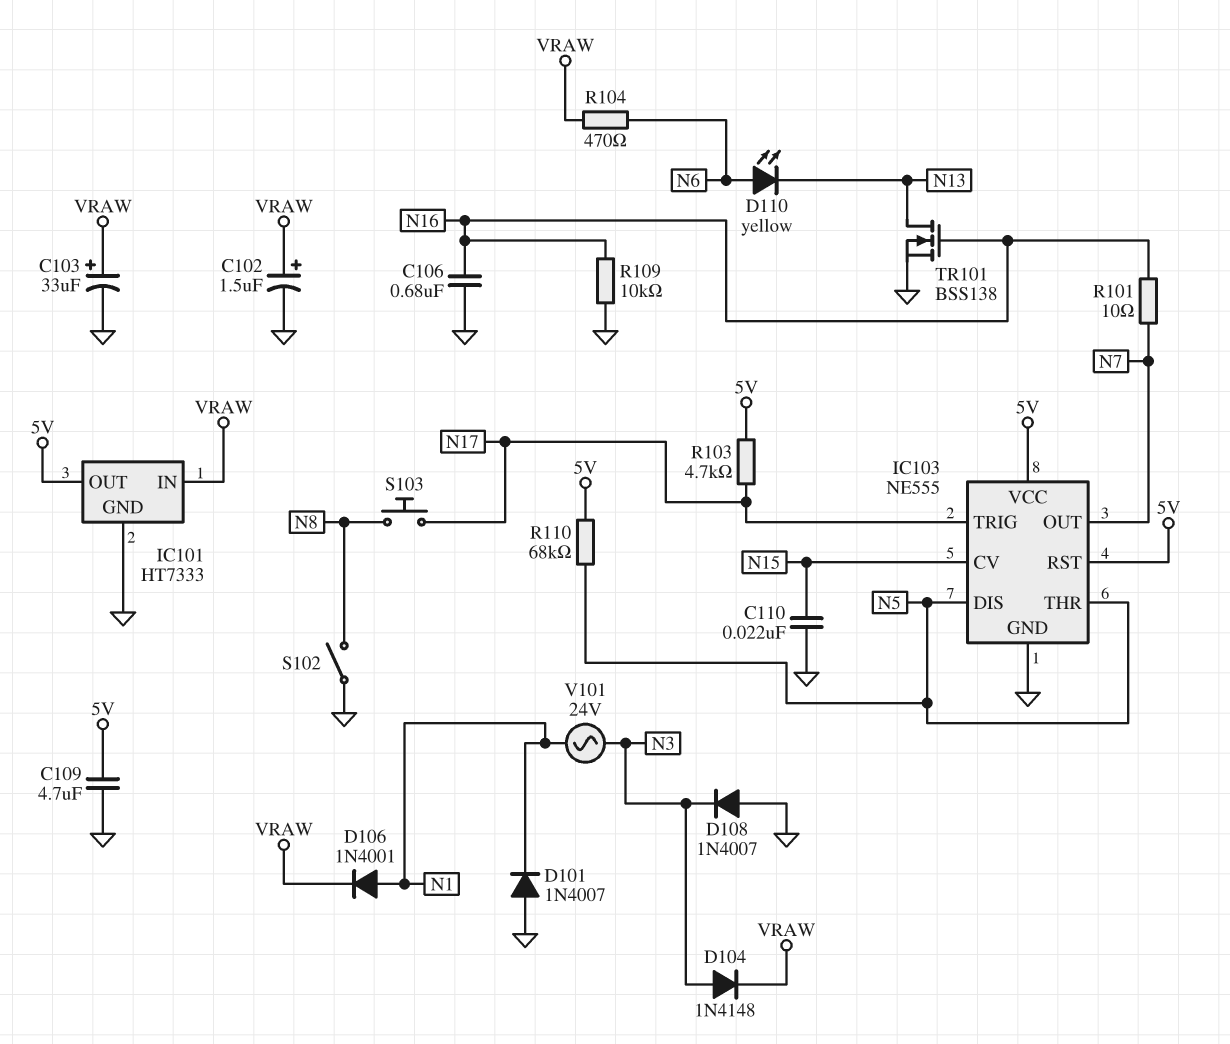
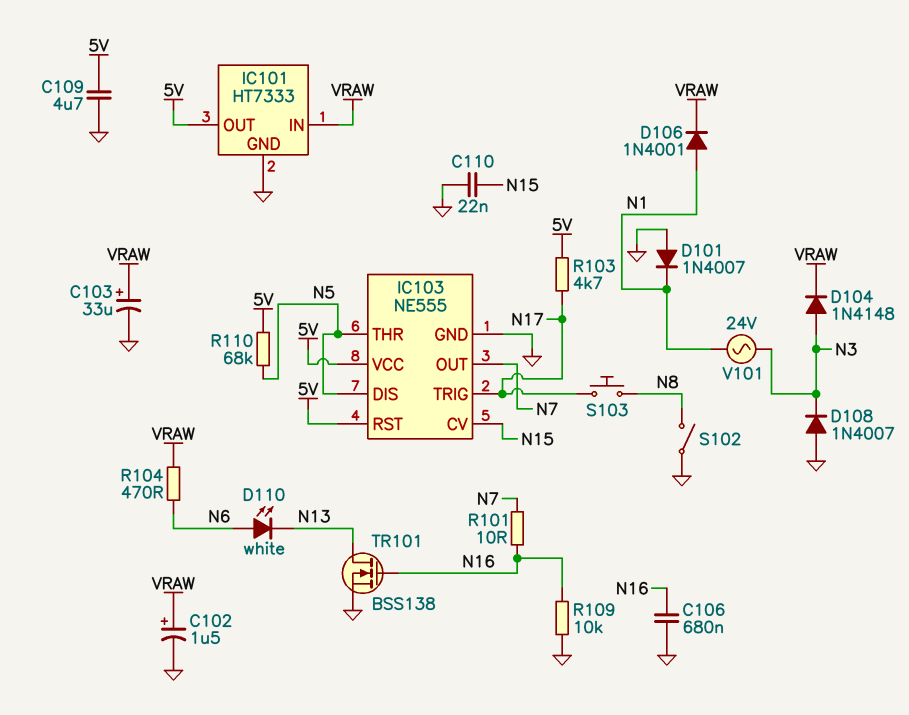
D110: LED yellow (A N6, K N13) -> LED white (A N6, K N13)

